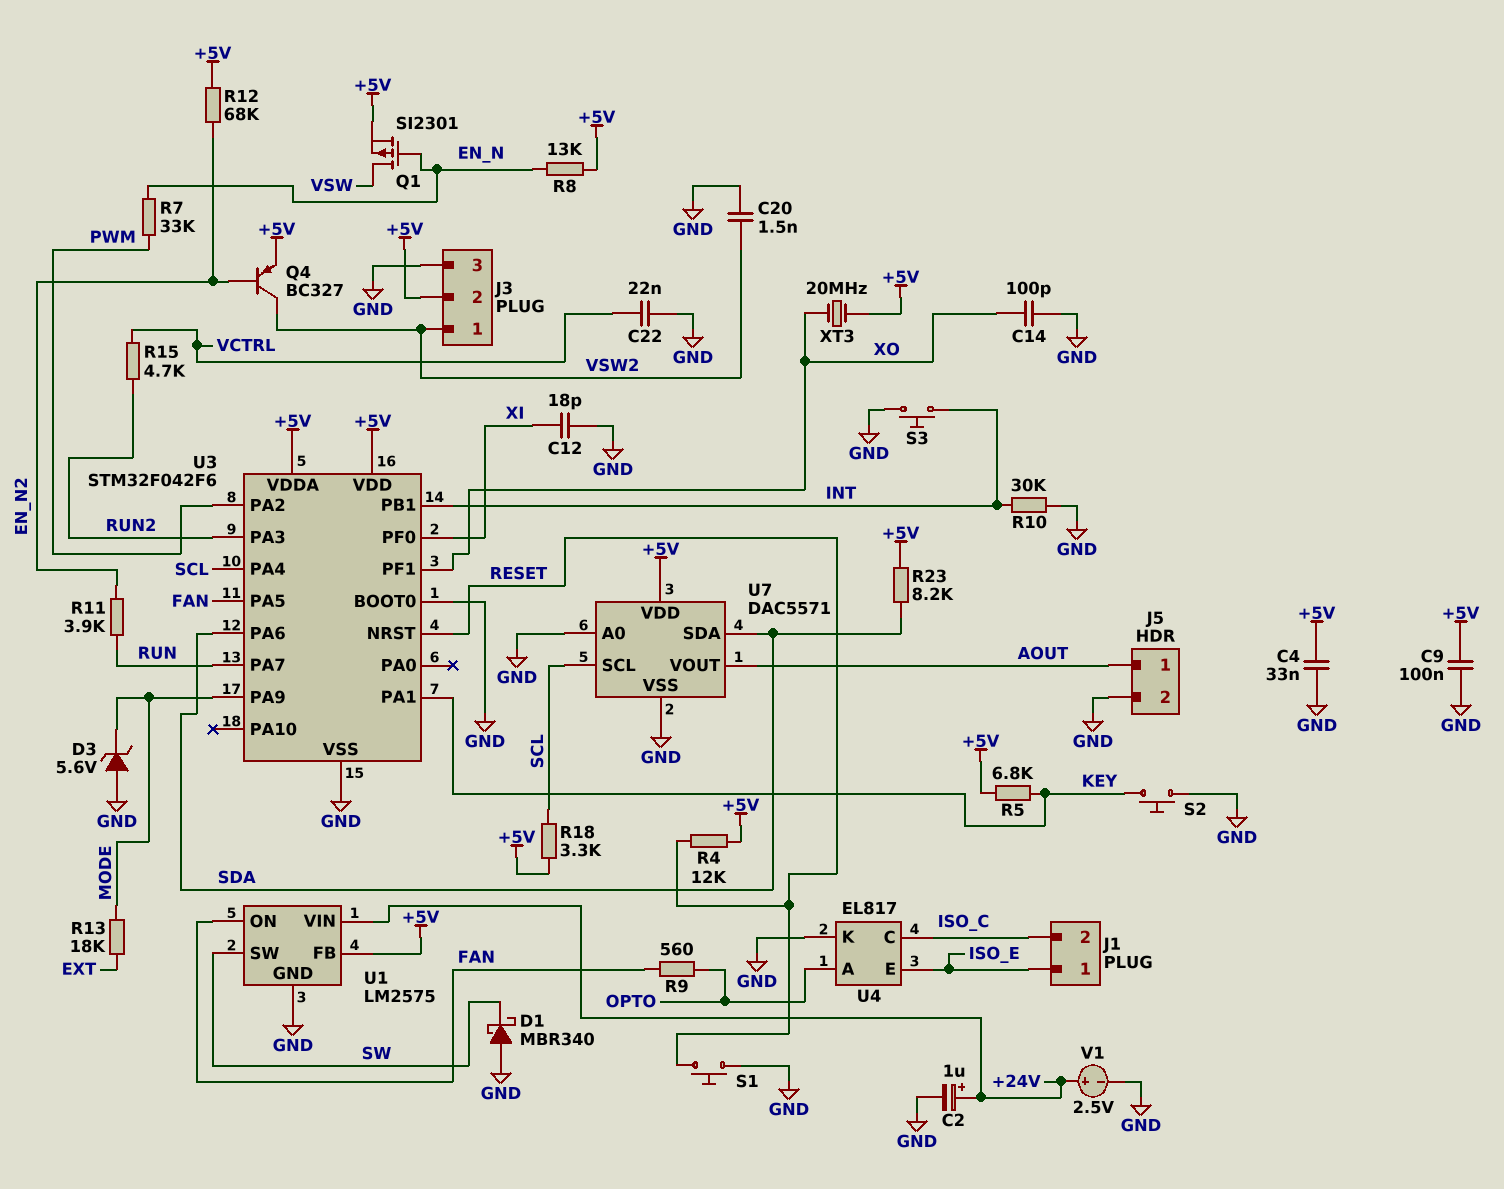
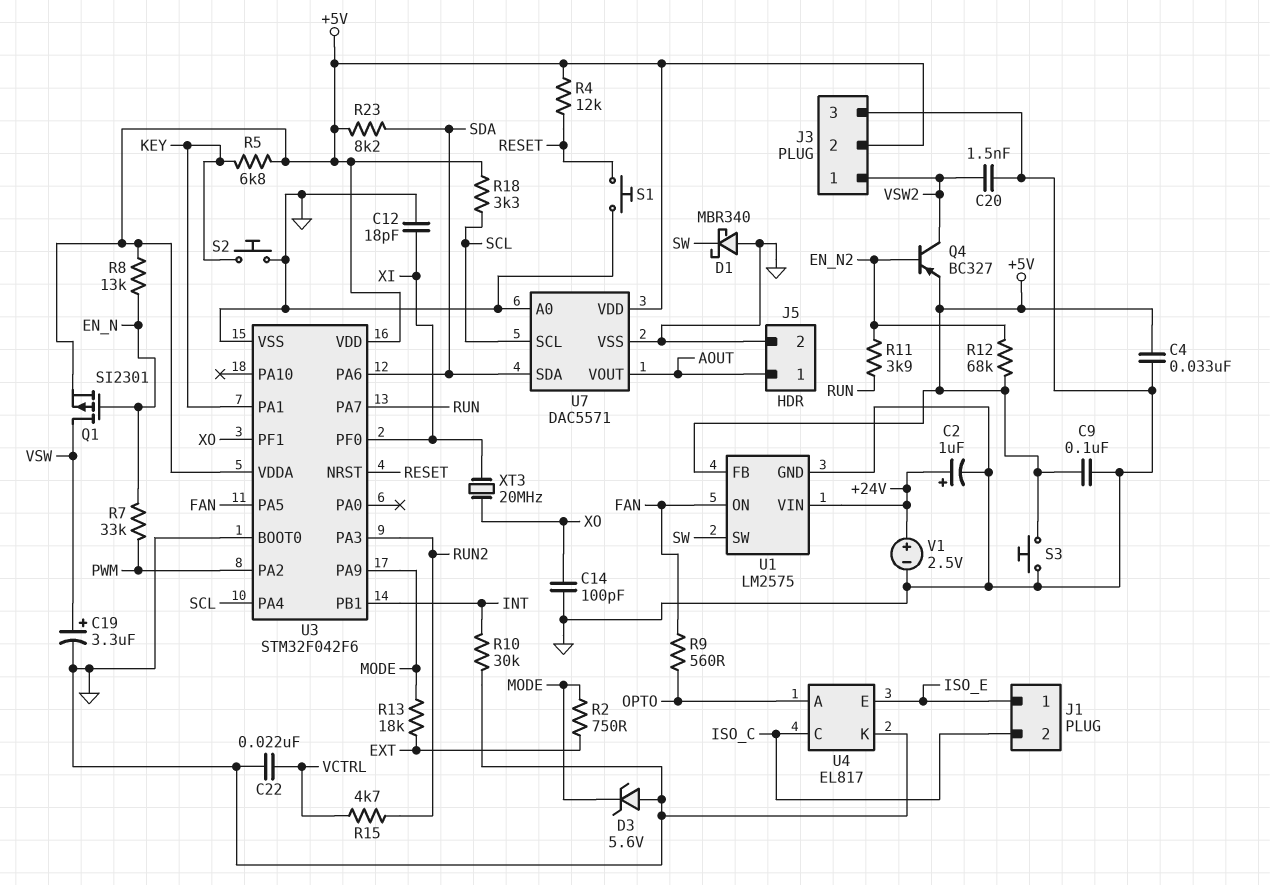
C19: none -> 3.3uF (plus VSW, minus GND)
R2: none -> 750 (EXT, MODE)
S3: button (GND, INT) -> button (+5V, GND)
XT3: 20MHz (+5V, XO) -> 20MHz (XI, XO)

